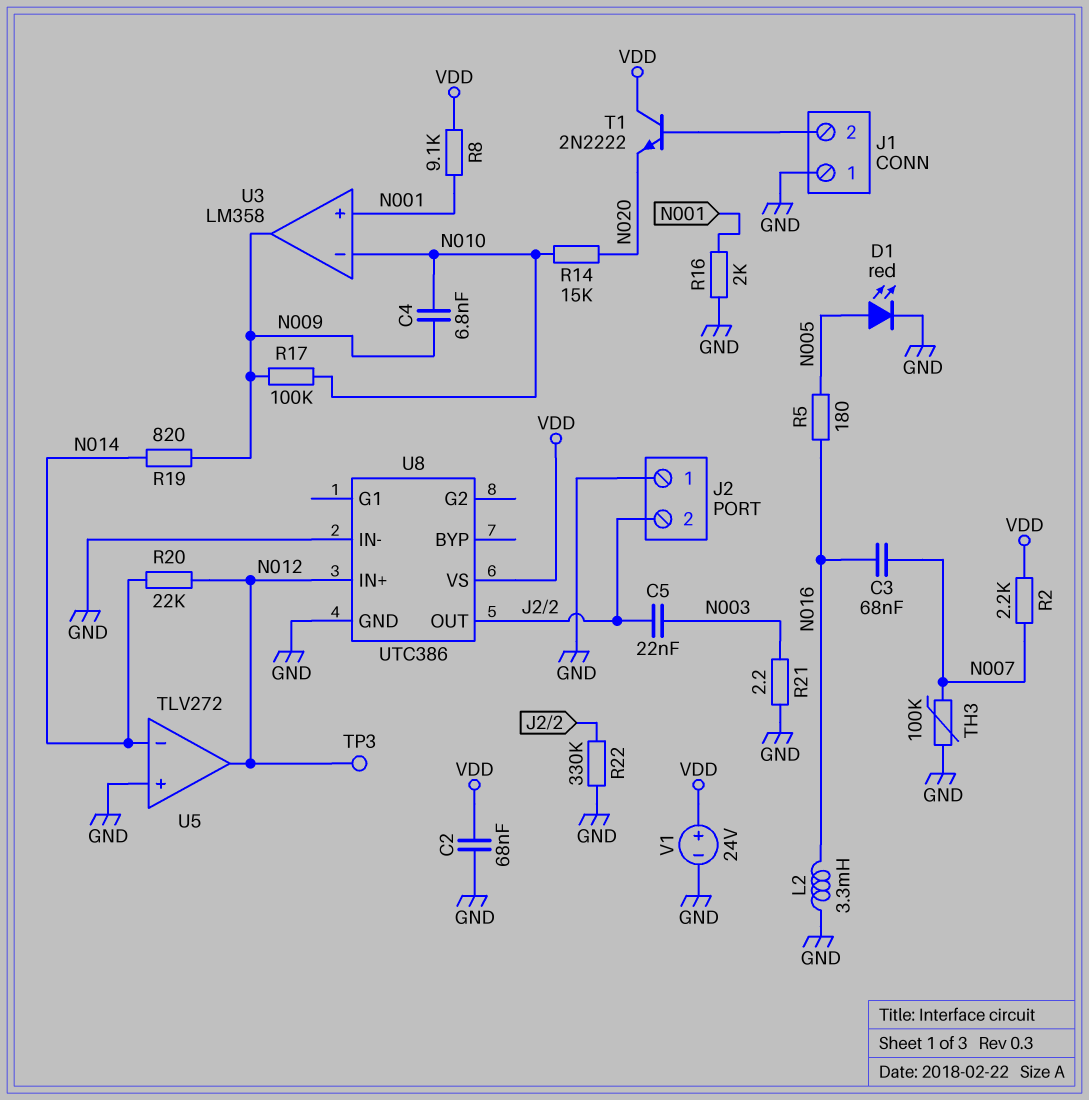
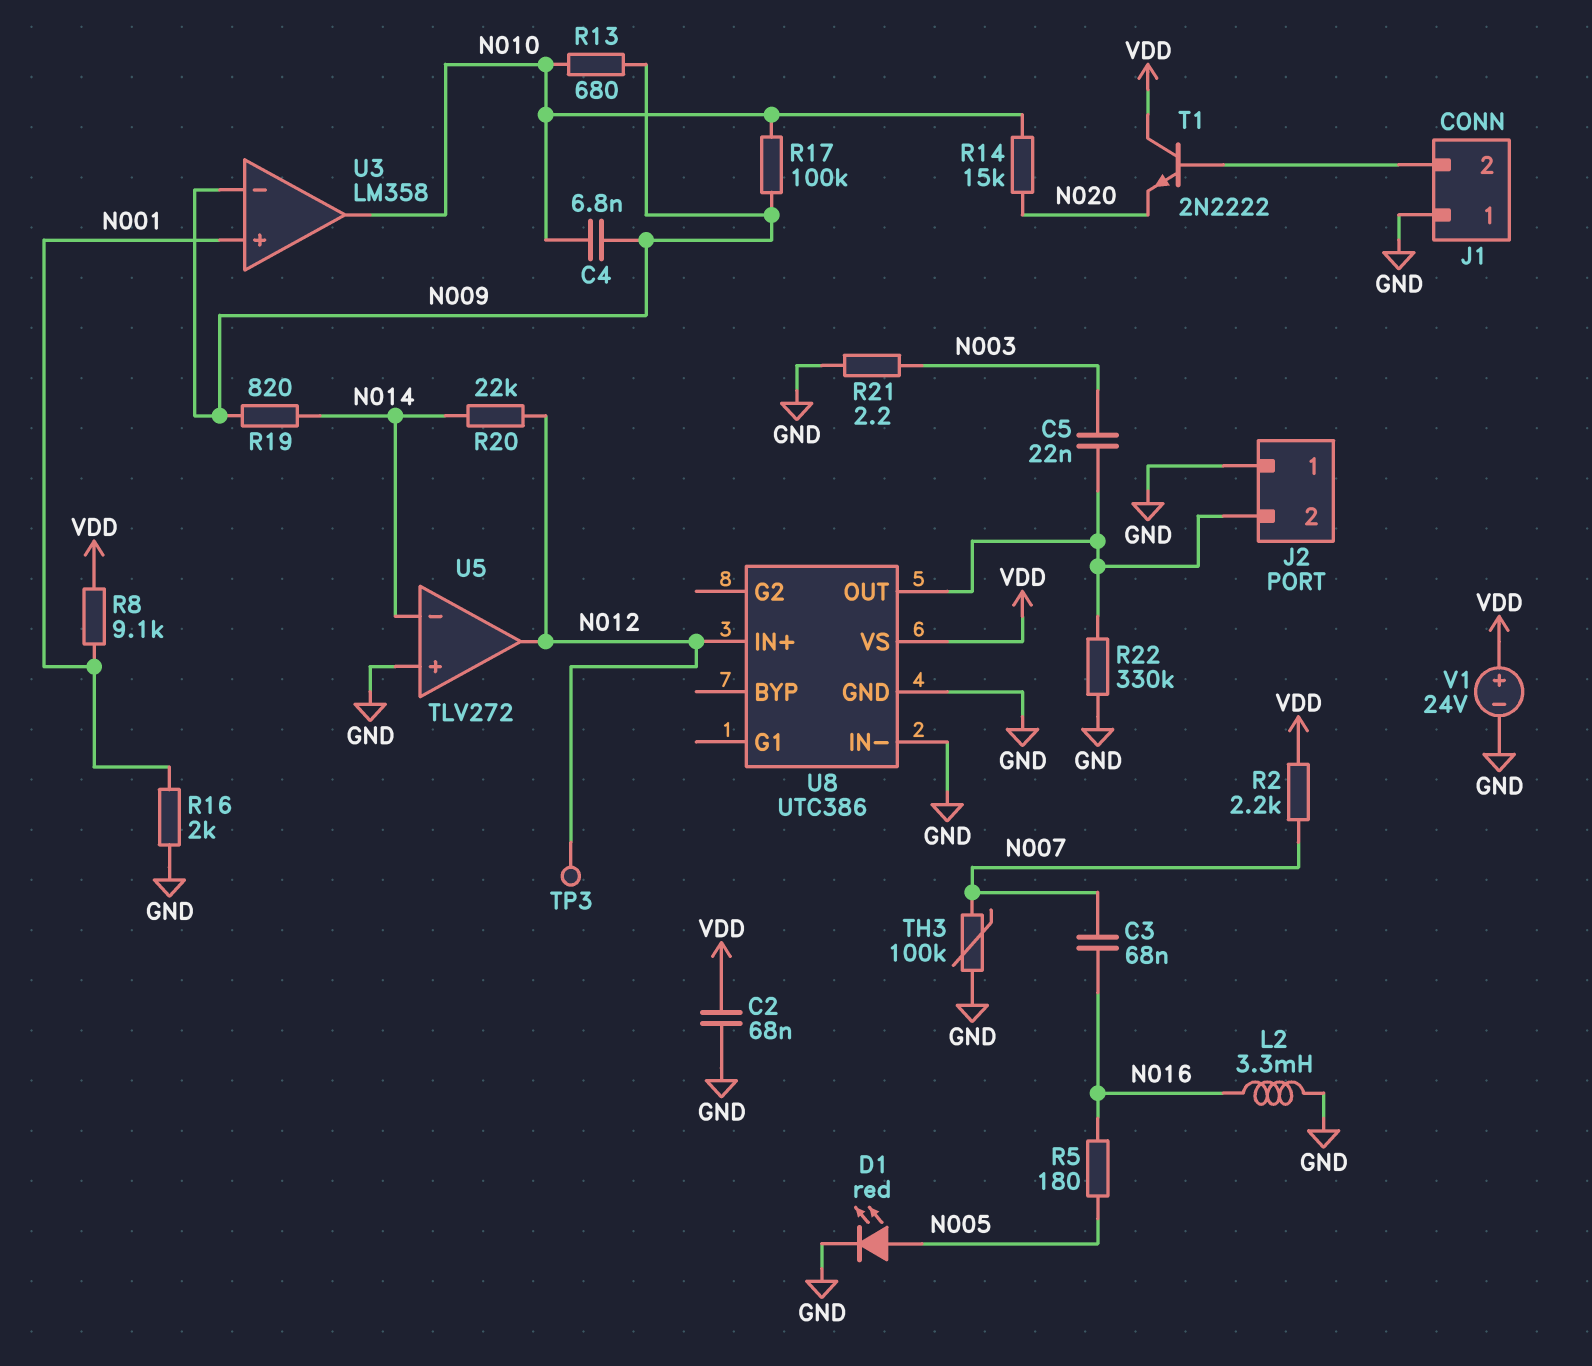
R13: none -> 680 (N009, N010)
U3 pin in-: N010 -> N009
U3 pin out: N009 -> N010

